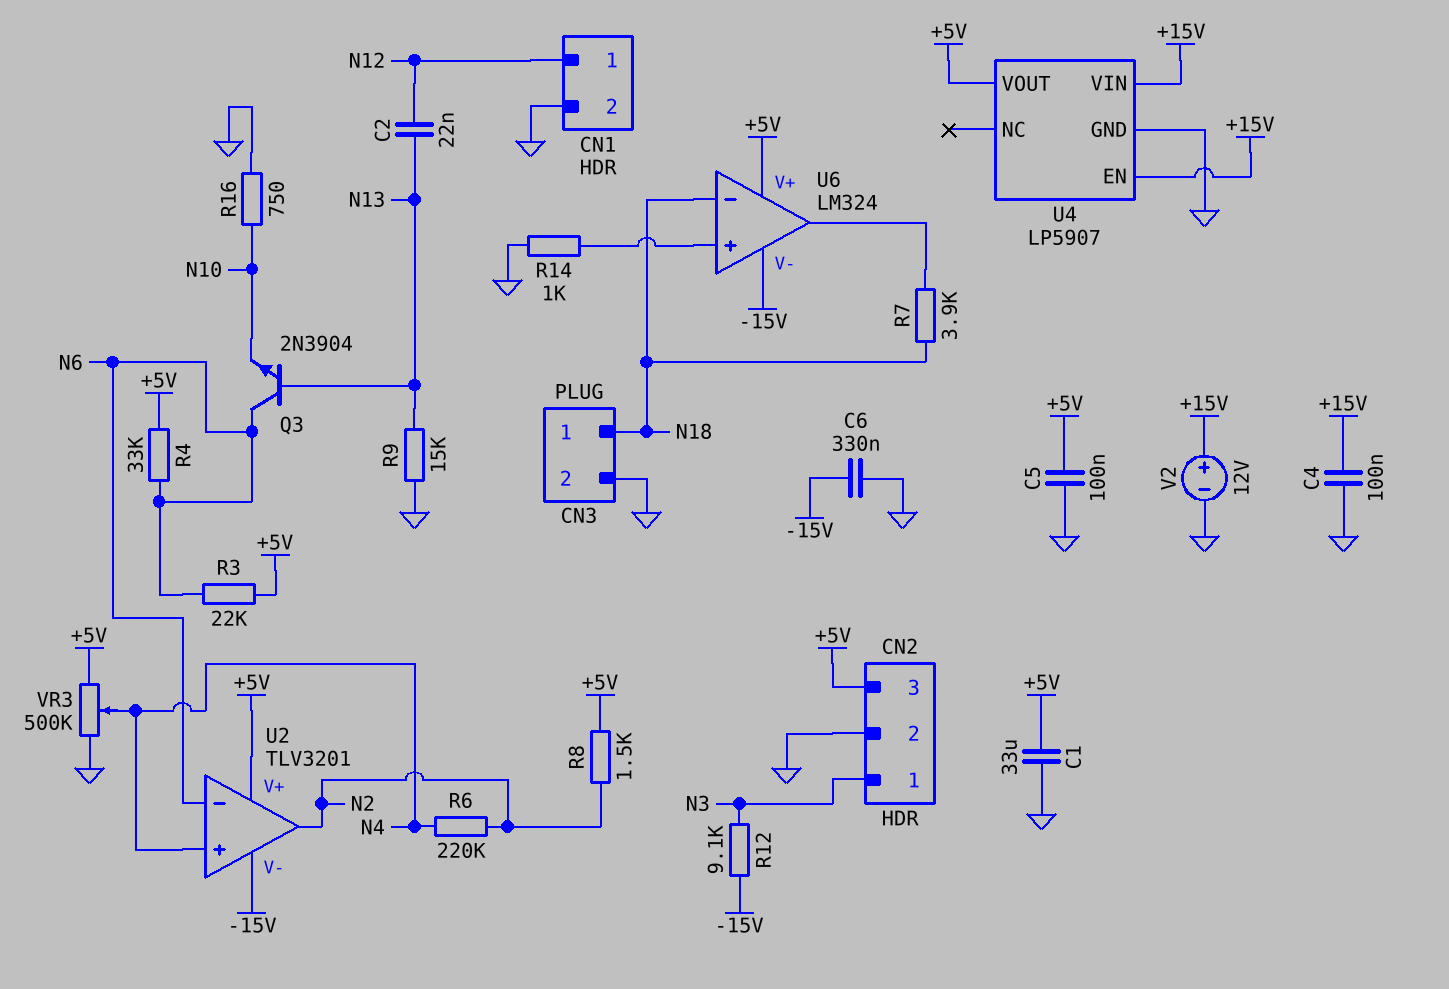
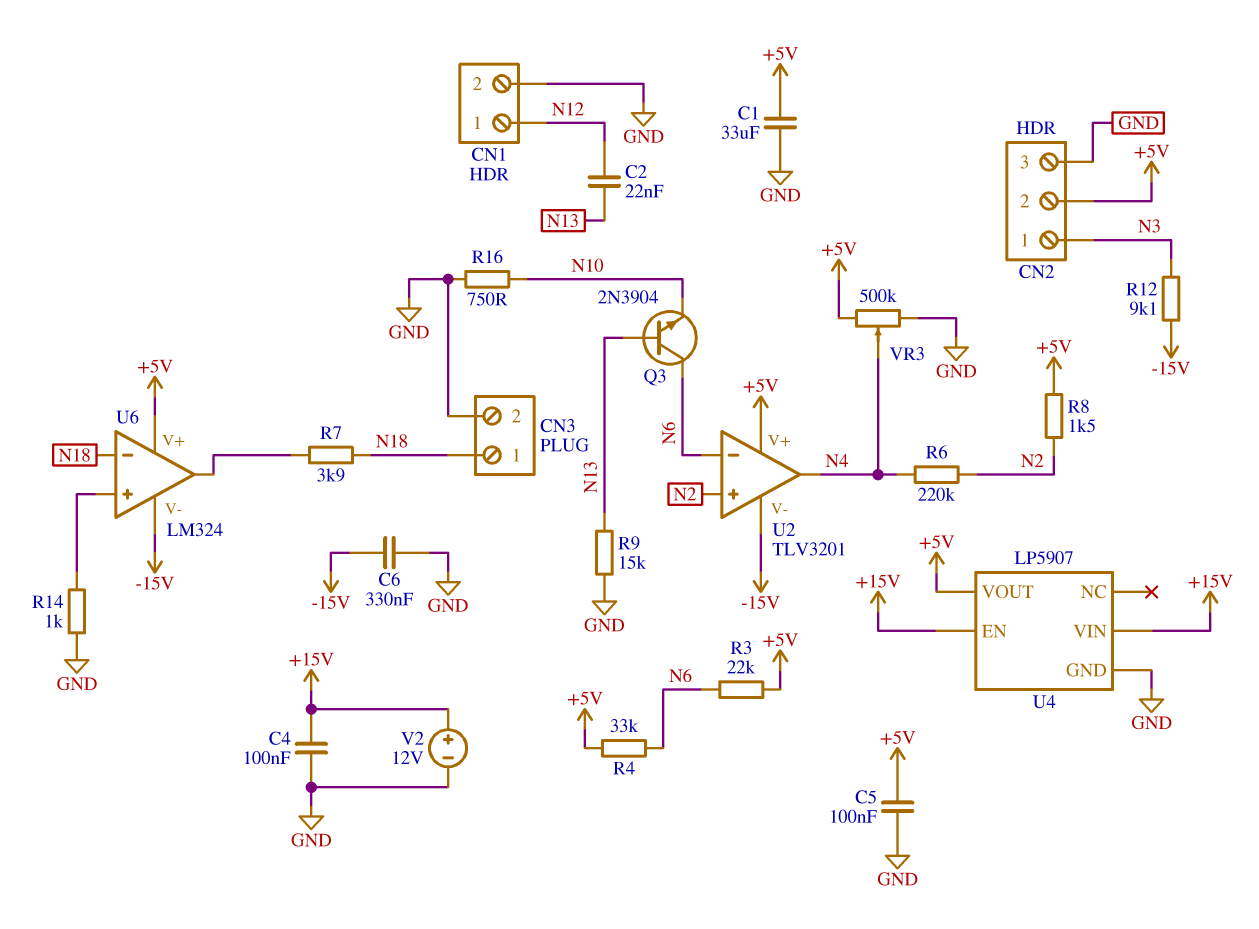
CN2 pin 2: GND -> +5V
CN2 pin 3: +5V -> GND
U2 pin in+: N4 -> N2
U2 pin out: N2 -> N4

